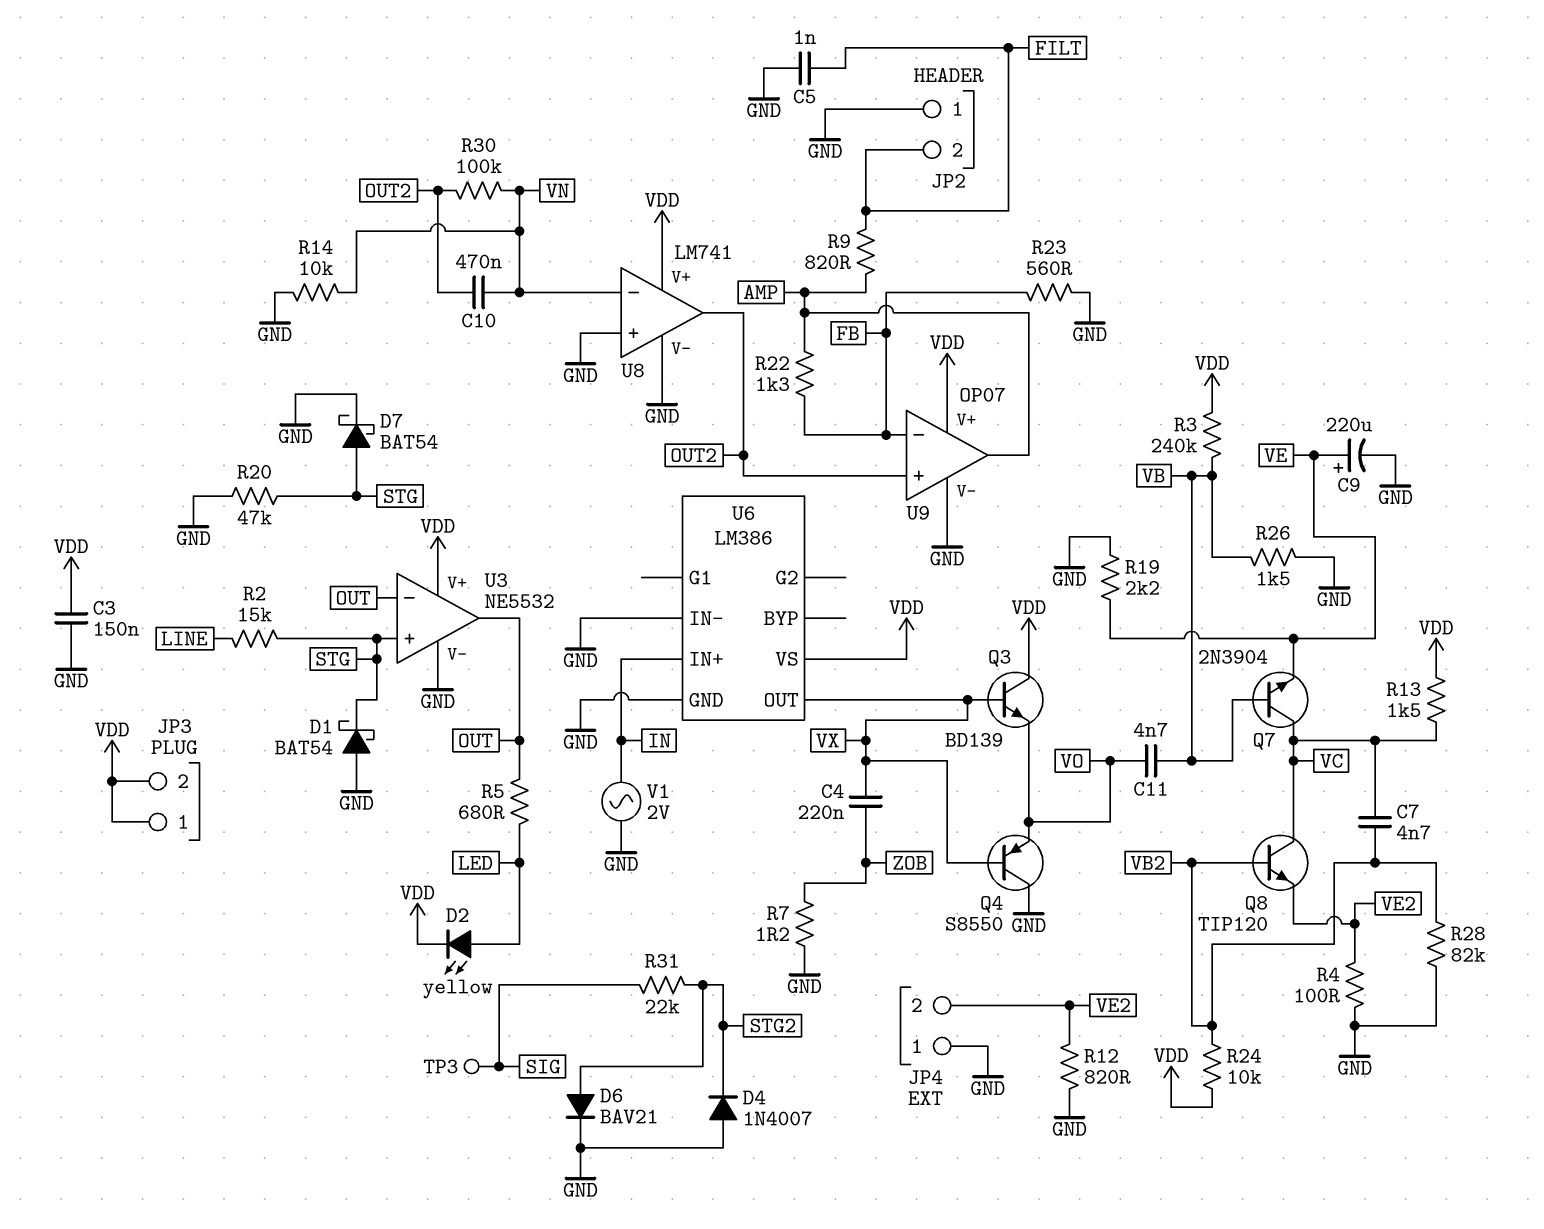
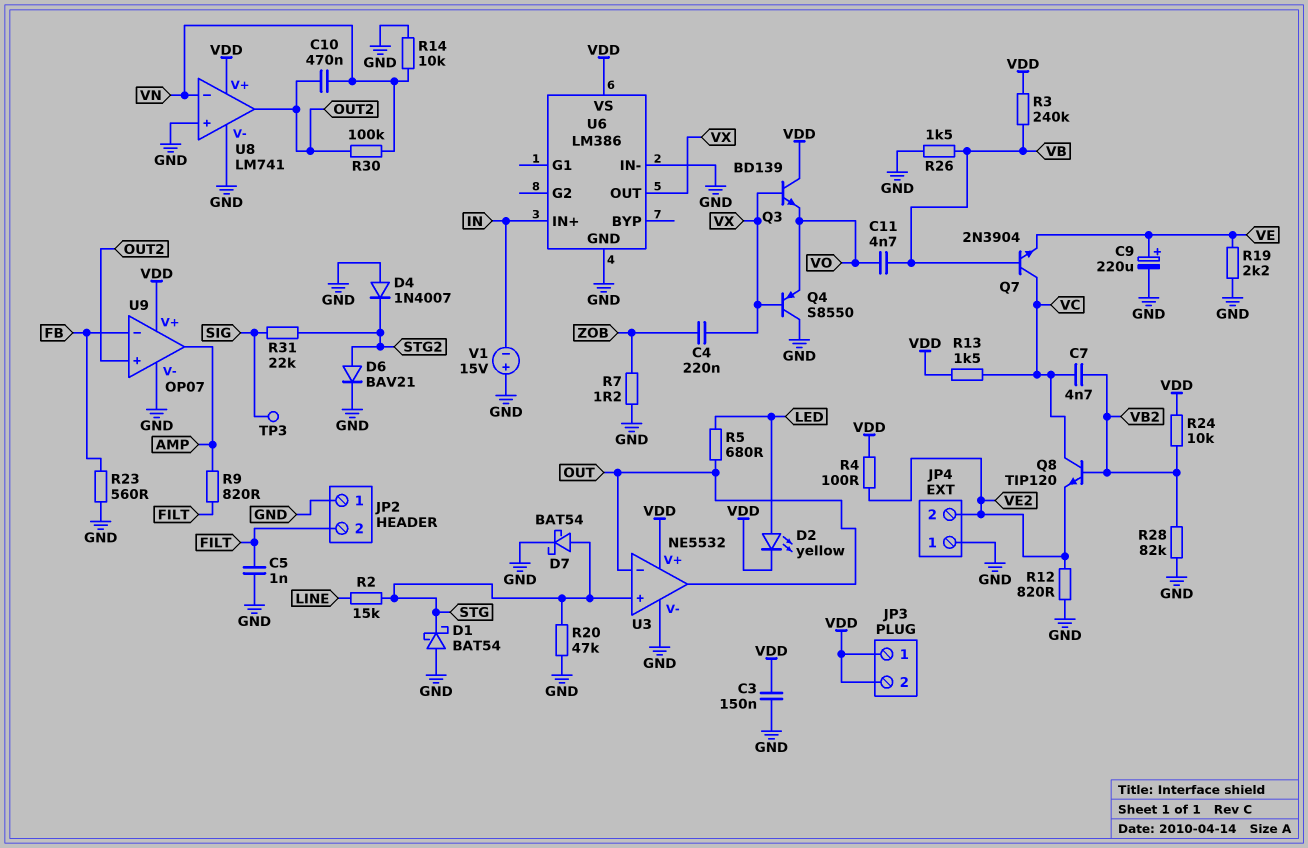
R4: 100 (GND, VE2) -> 100 (VDD, VE2)
R22: 1.3k (AMP, FB) -> none
V1: AC 2V (GND, IN) -> 15V (plus GND, minus IN)

